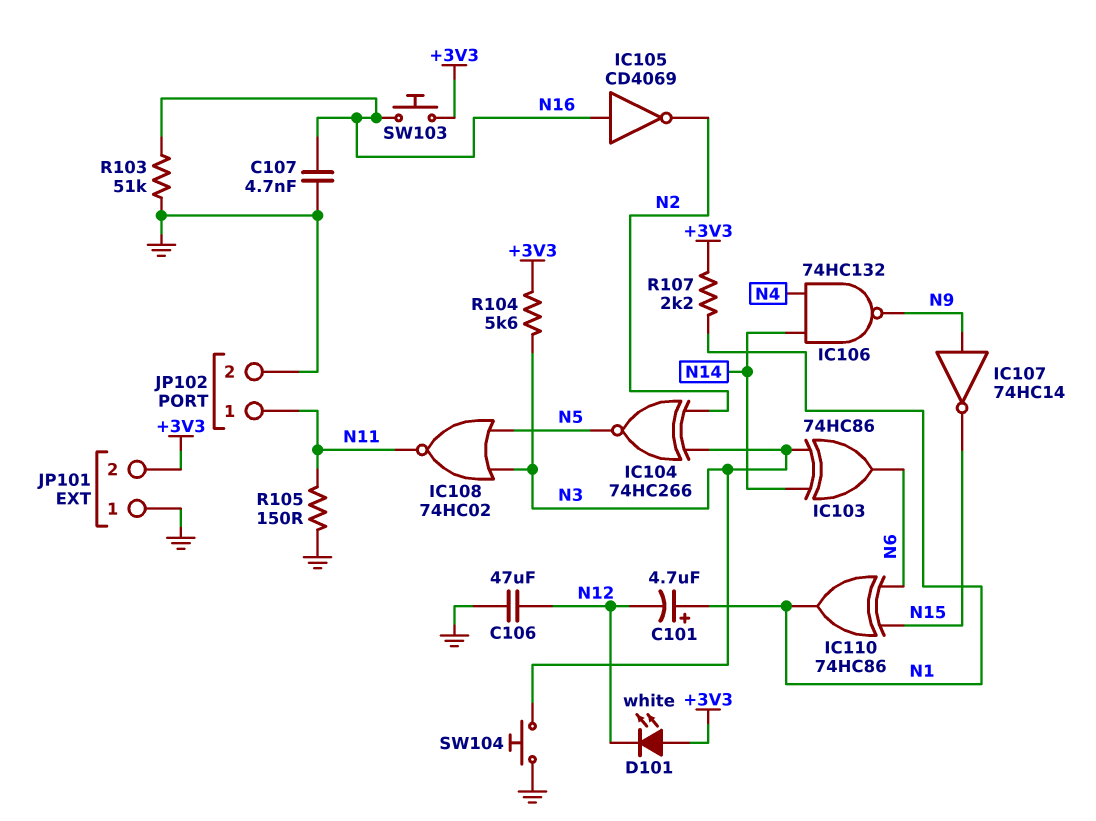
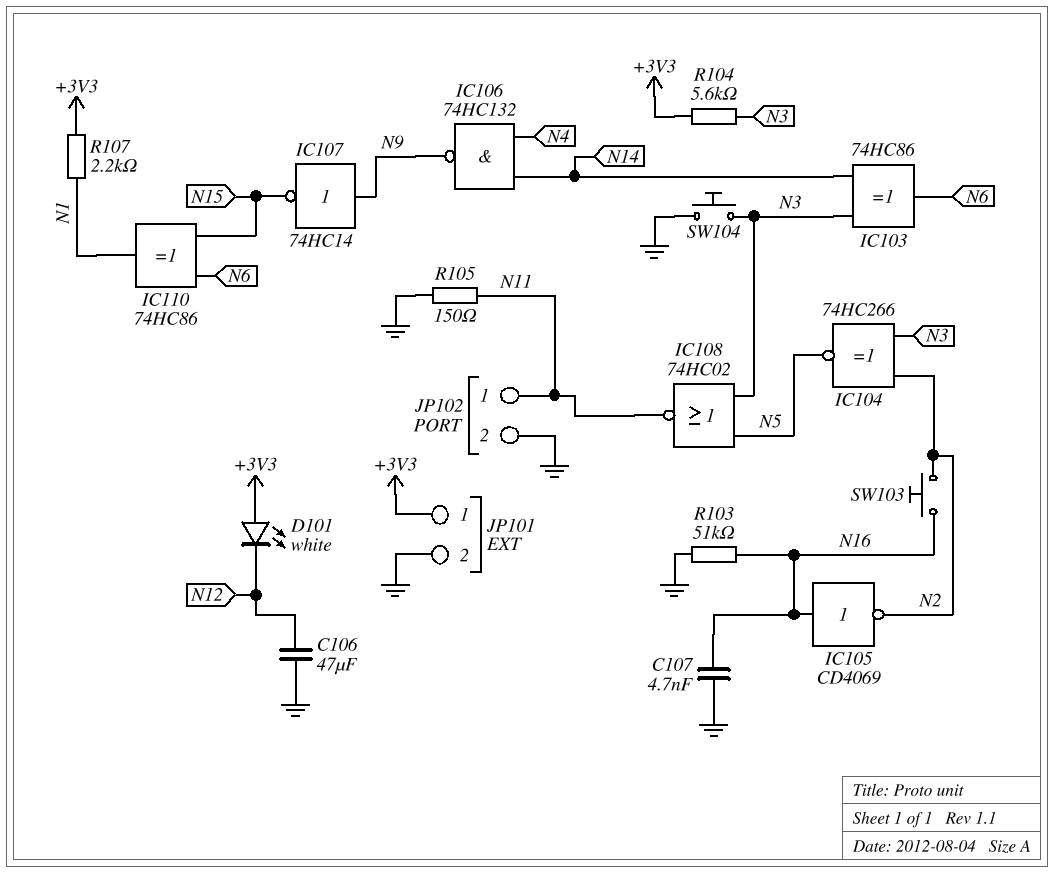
C101: 4.7uF (plus N1, minus N12) -> none
JP101 pin 1: GND -> +3V3
JP101 pin 2: +3V3 -> GND
SW103: button (+3V3, N16) -> button (N2, N16)

